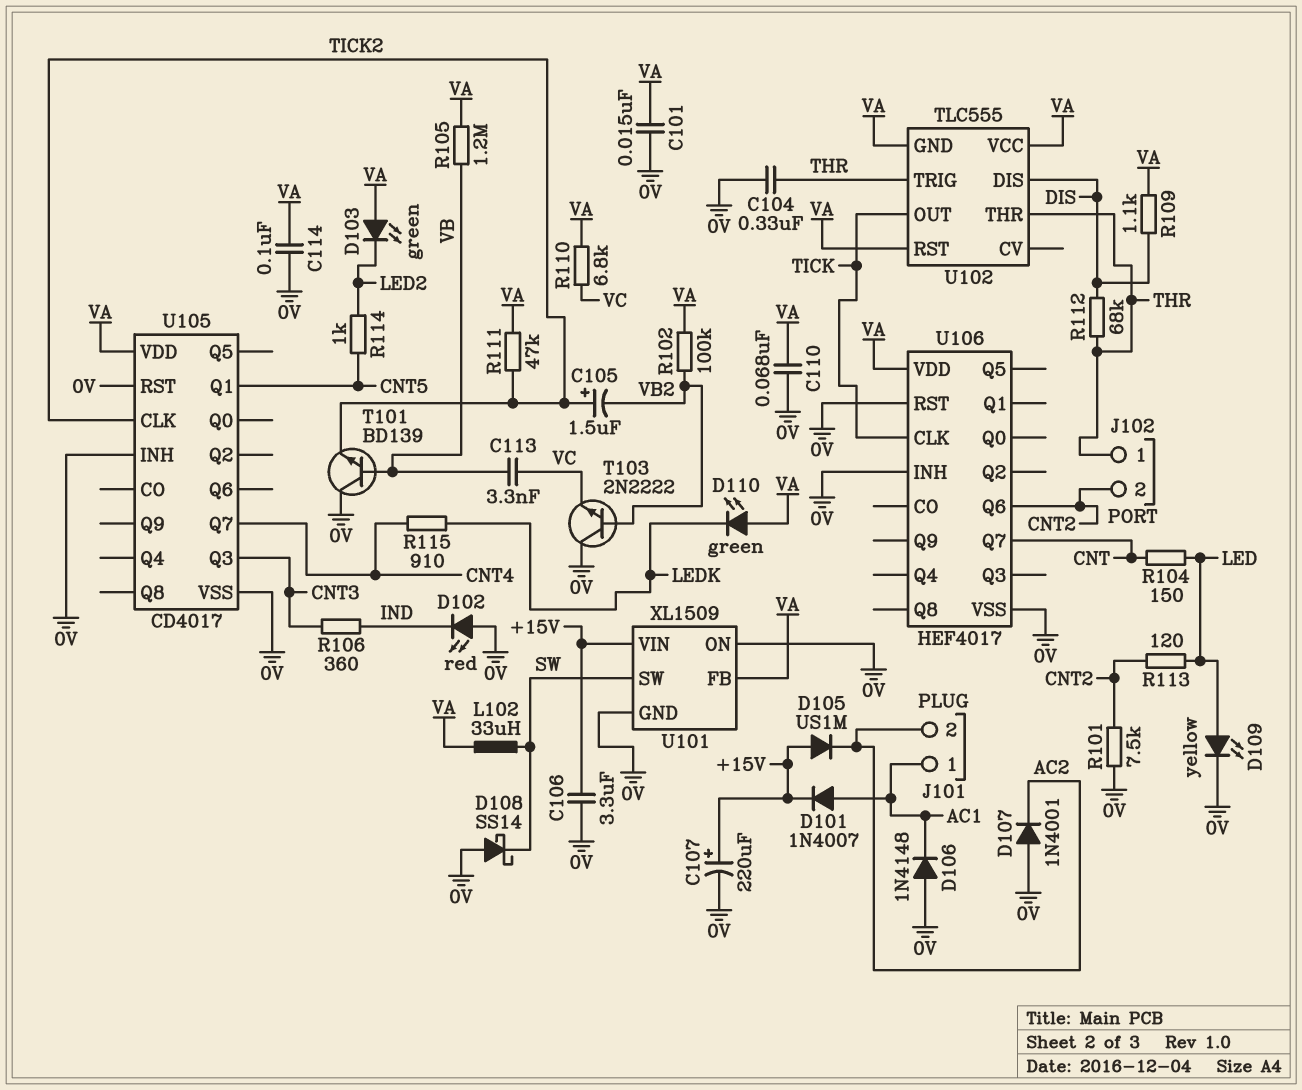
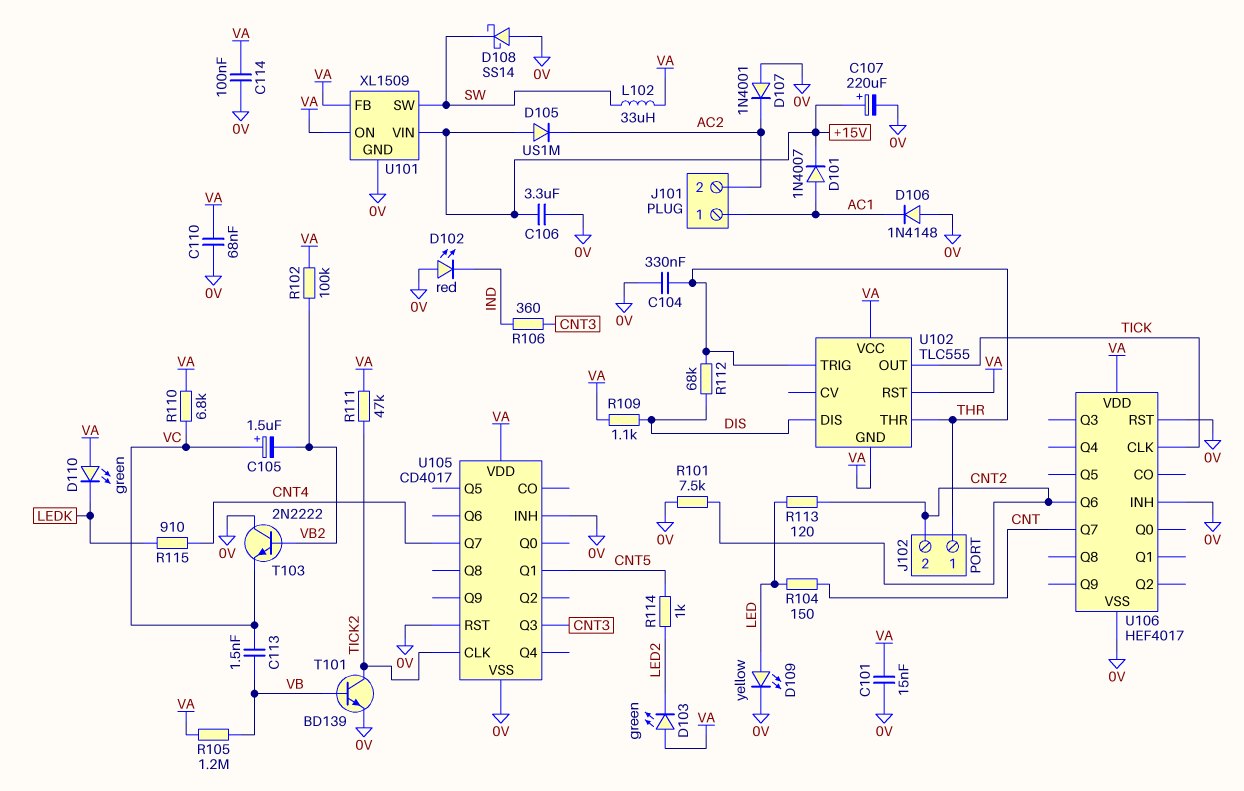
C105: 1.5uF (plus TICK2, minus VB2) -> 1.5uF (plus VC, minus VB2)
C113: 3.3nF (VB, VC) -> 1.5nF (VB, VC)
T101: NPN BD139 (B VB, C 0V, E TICK2) -> NPN BD139 (B VB, C TICK2, E 0V)
U101 pin ON: 0V -> VA

